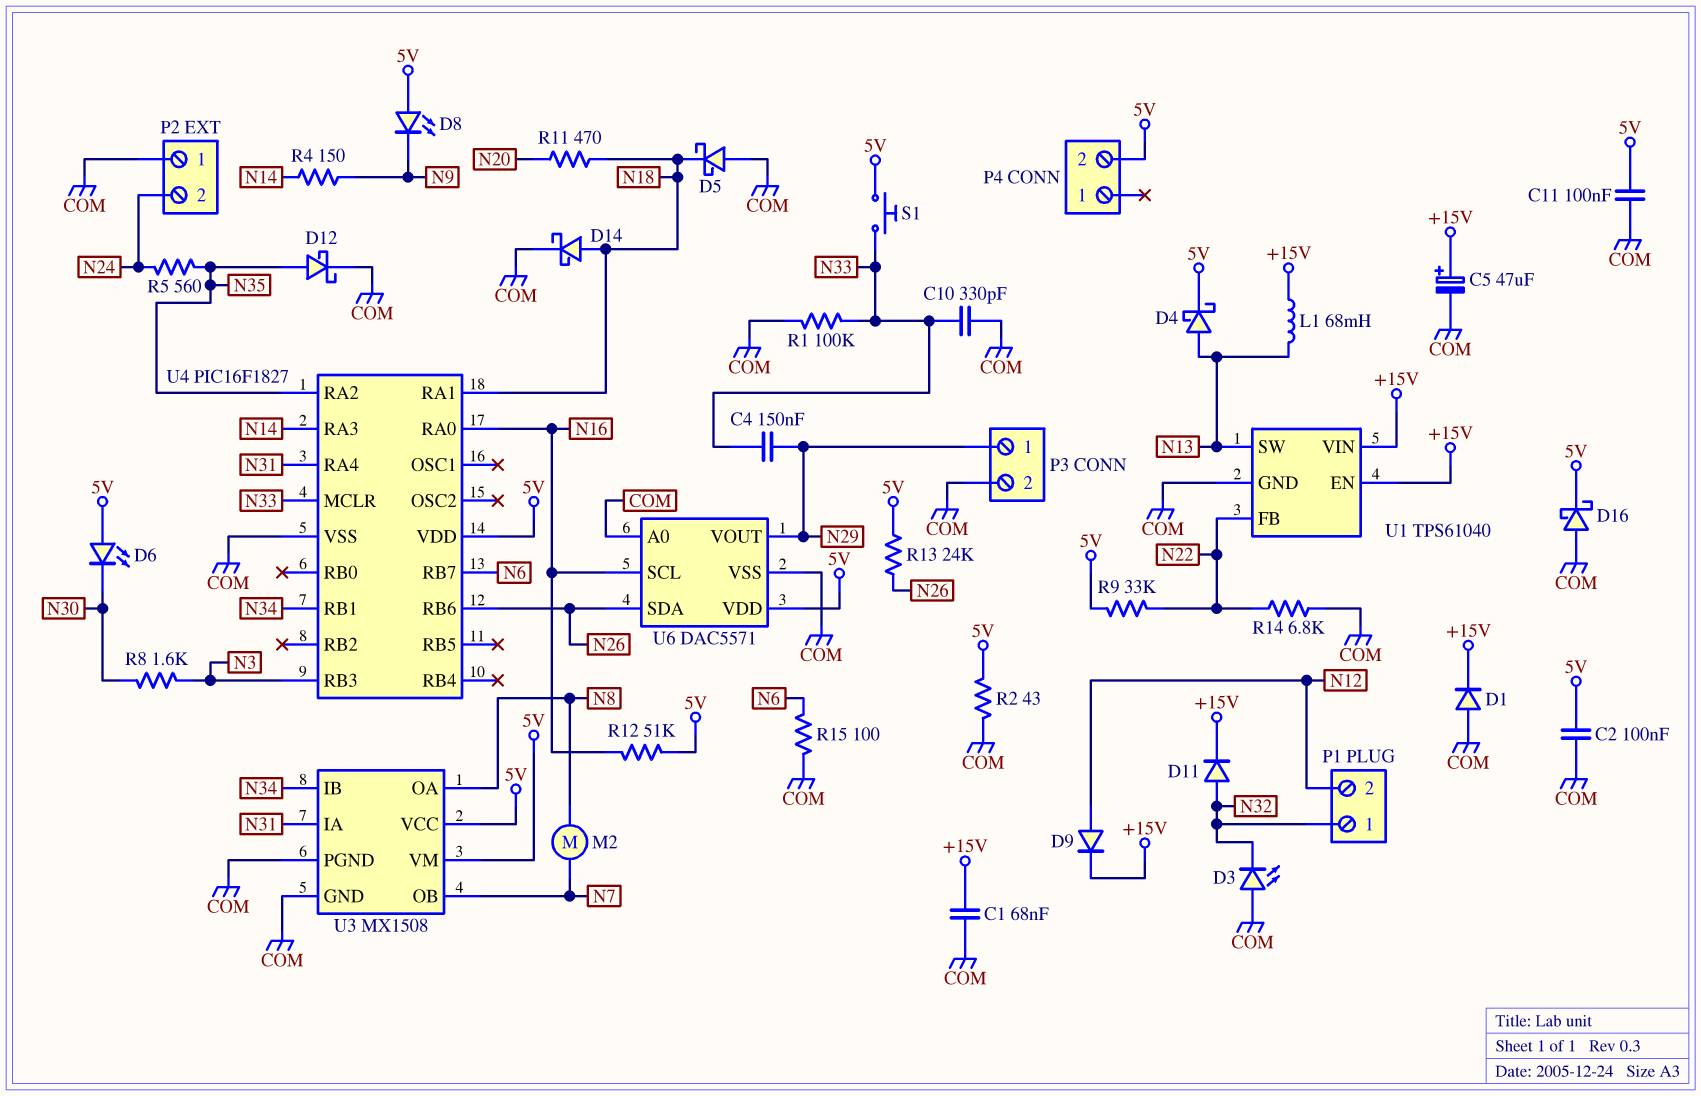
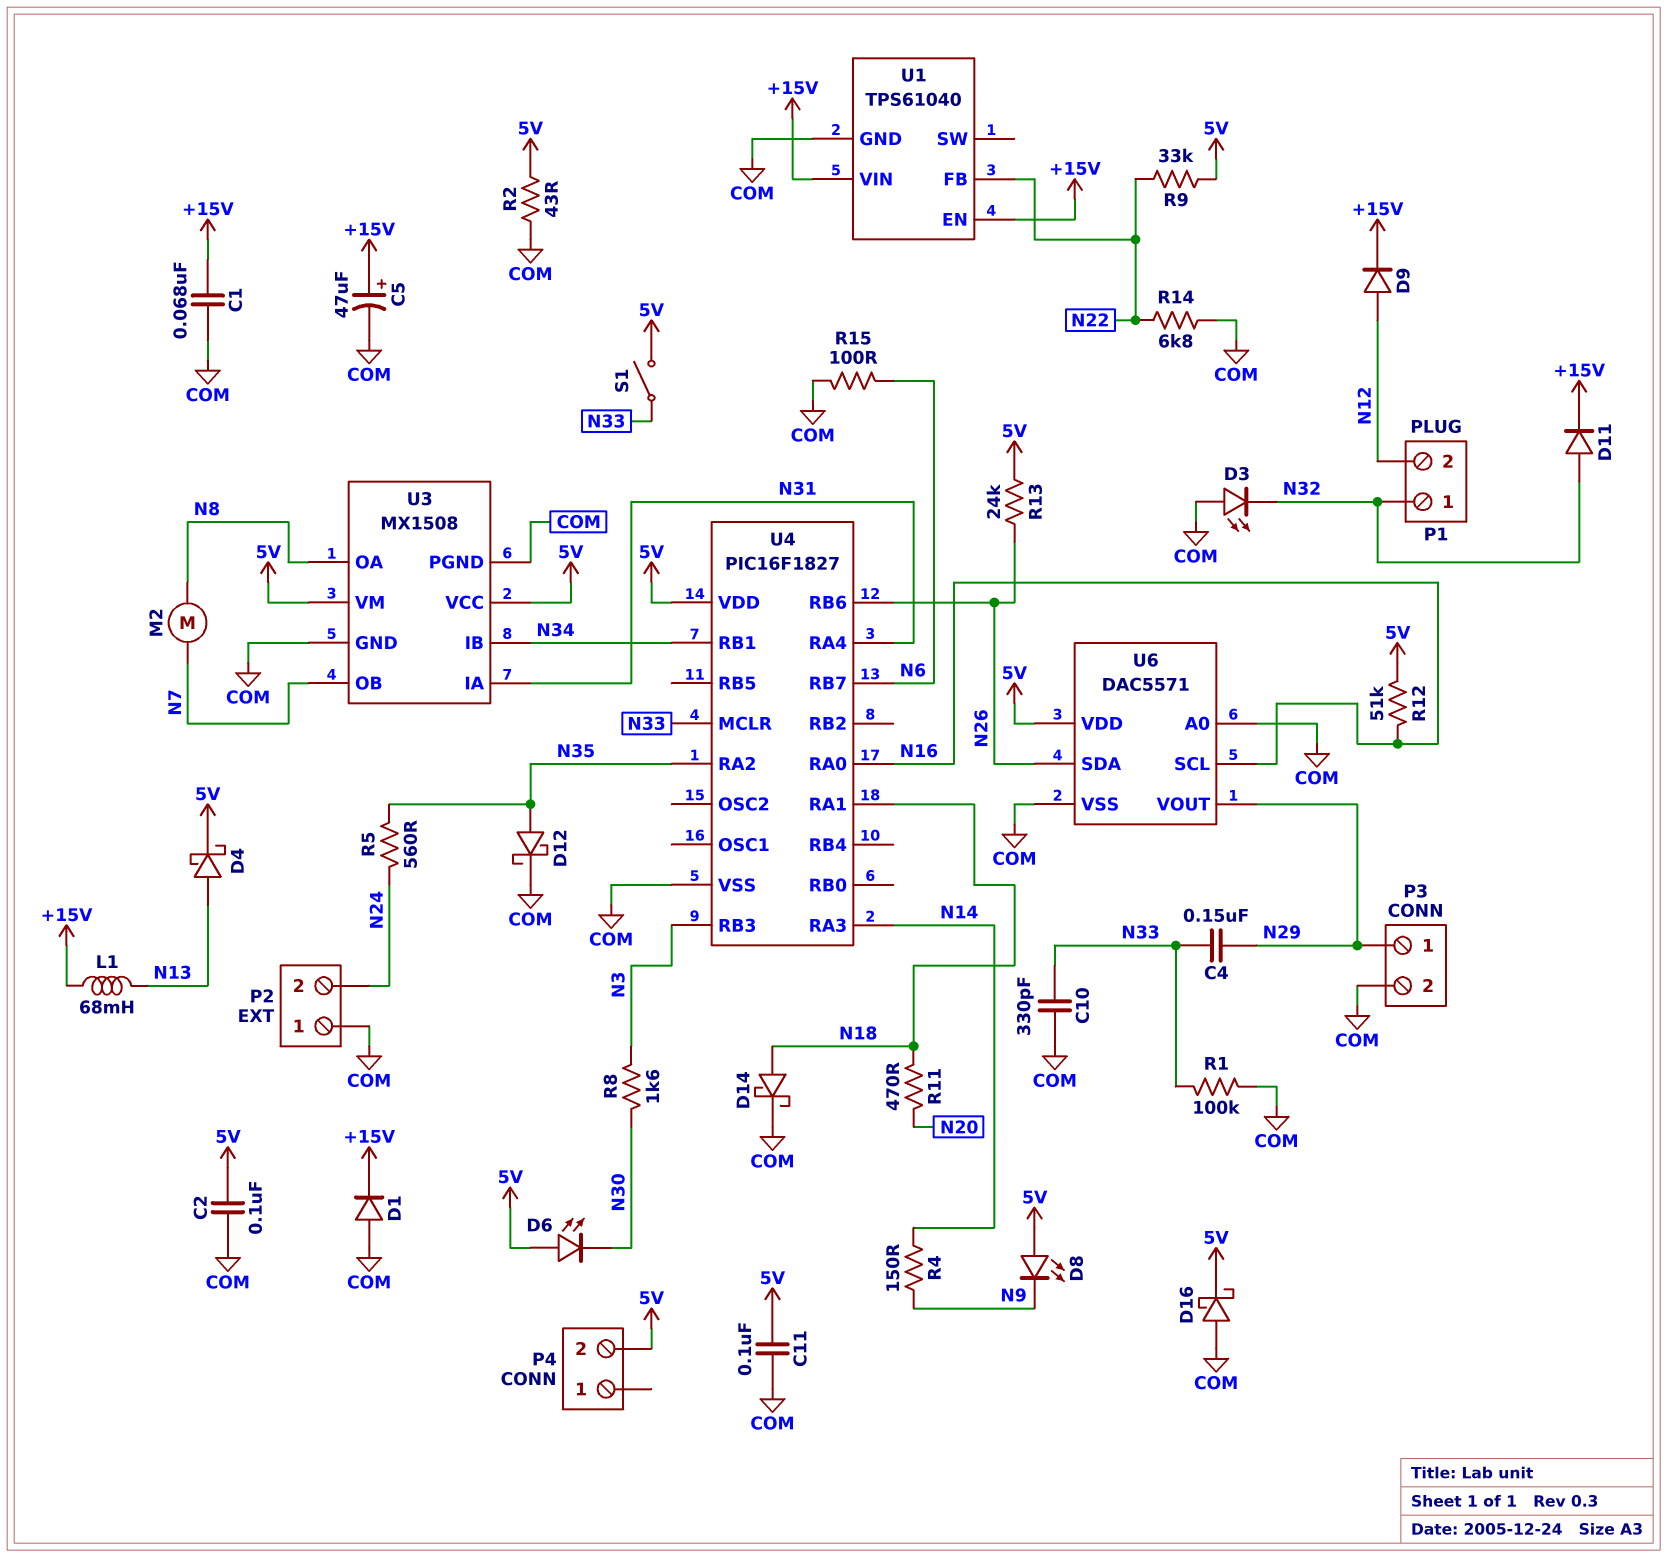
D5: schottky (A COM, K N18) -> none
S1: button (5V, N33) -> switch (5V, N33)
U1 pin SW: N13 -> none

